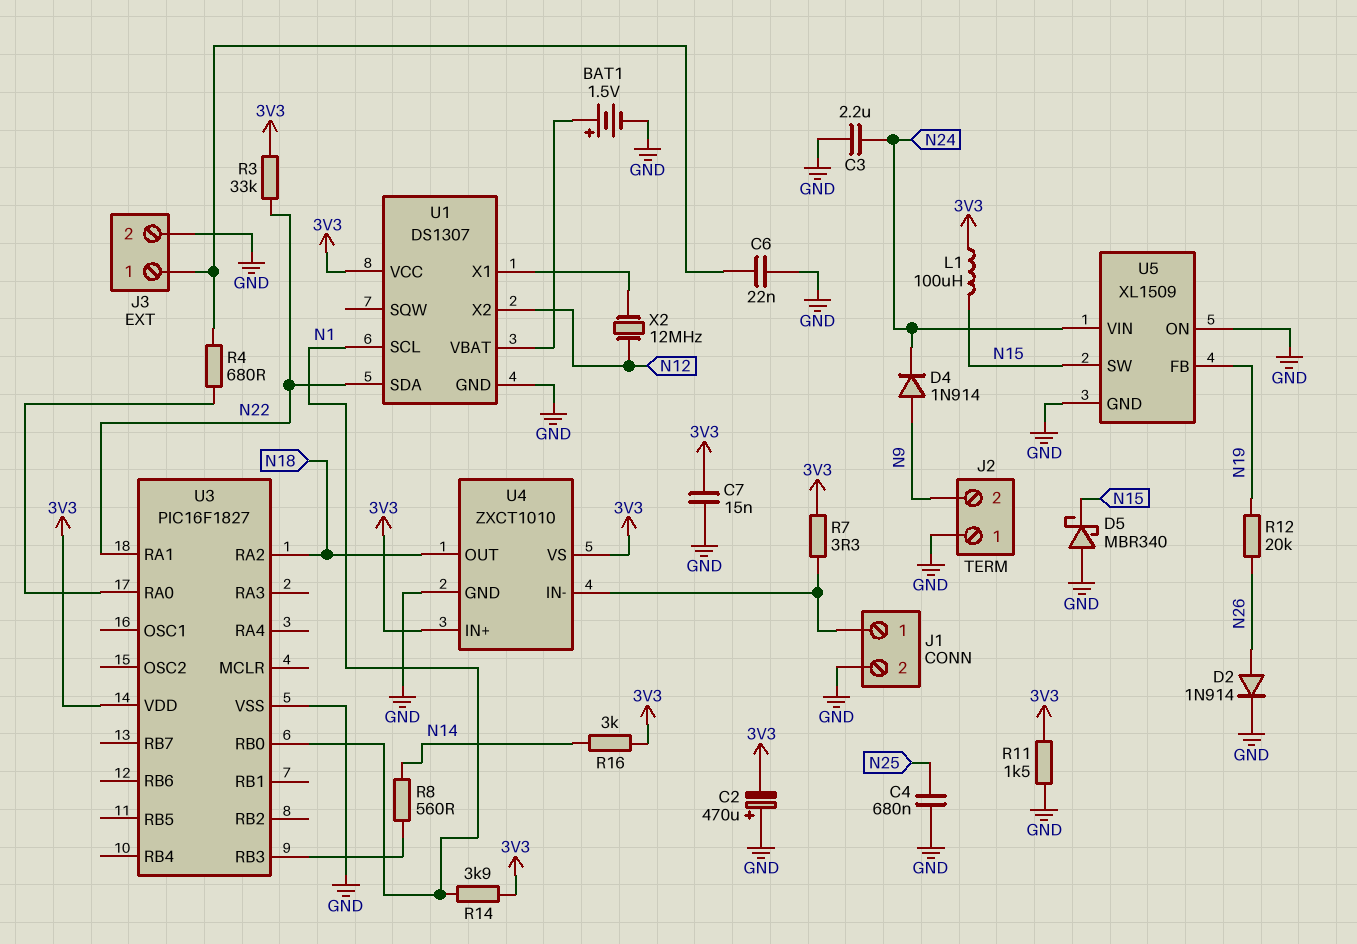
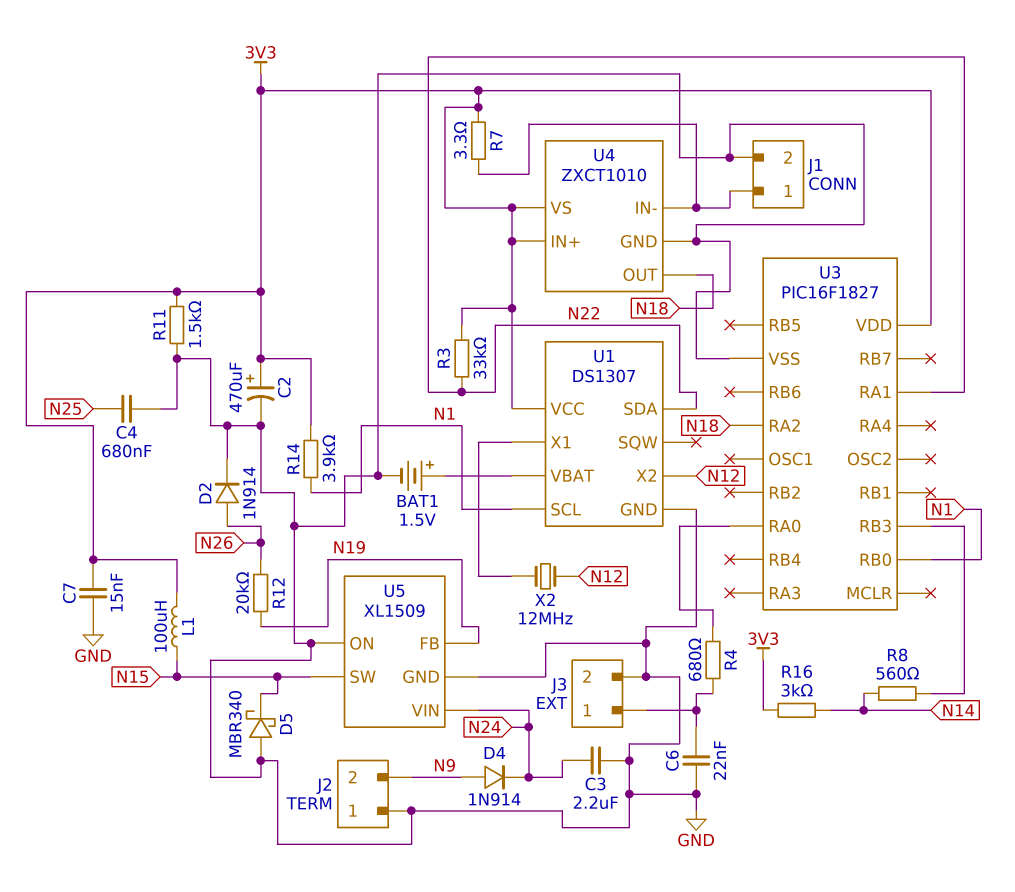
C2: 470uF (plus GND, minus 3V3) -> 470uF (plus 3V3, minus GND)

